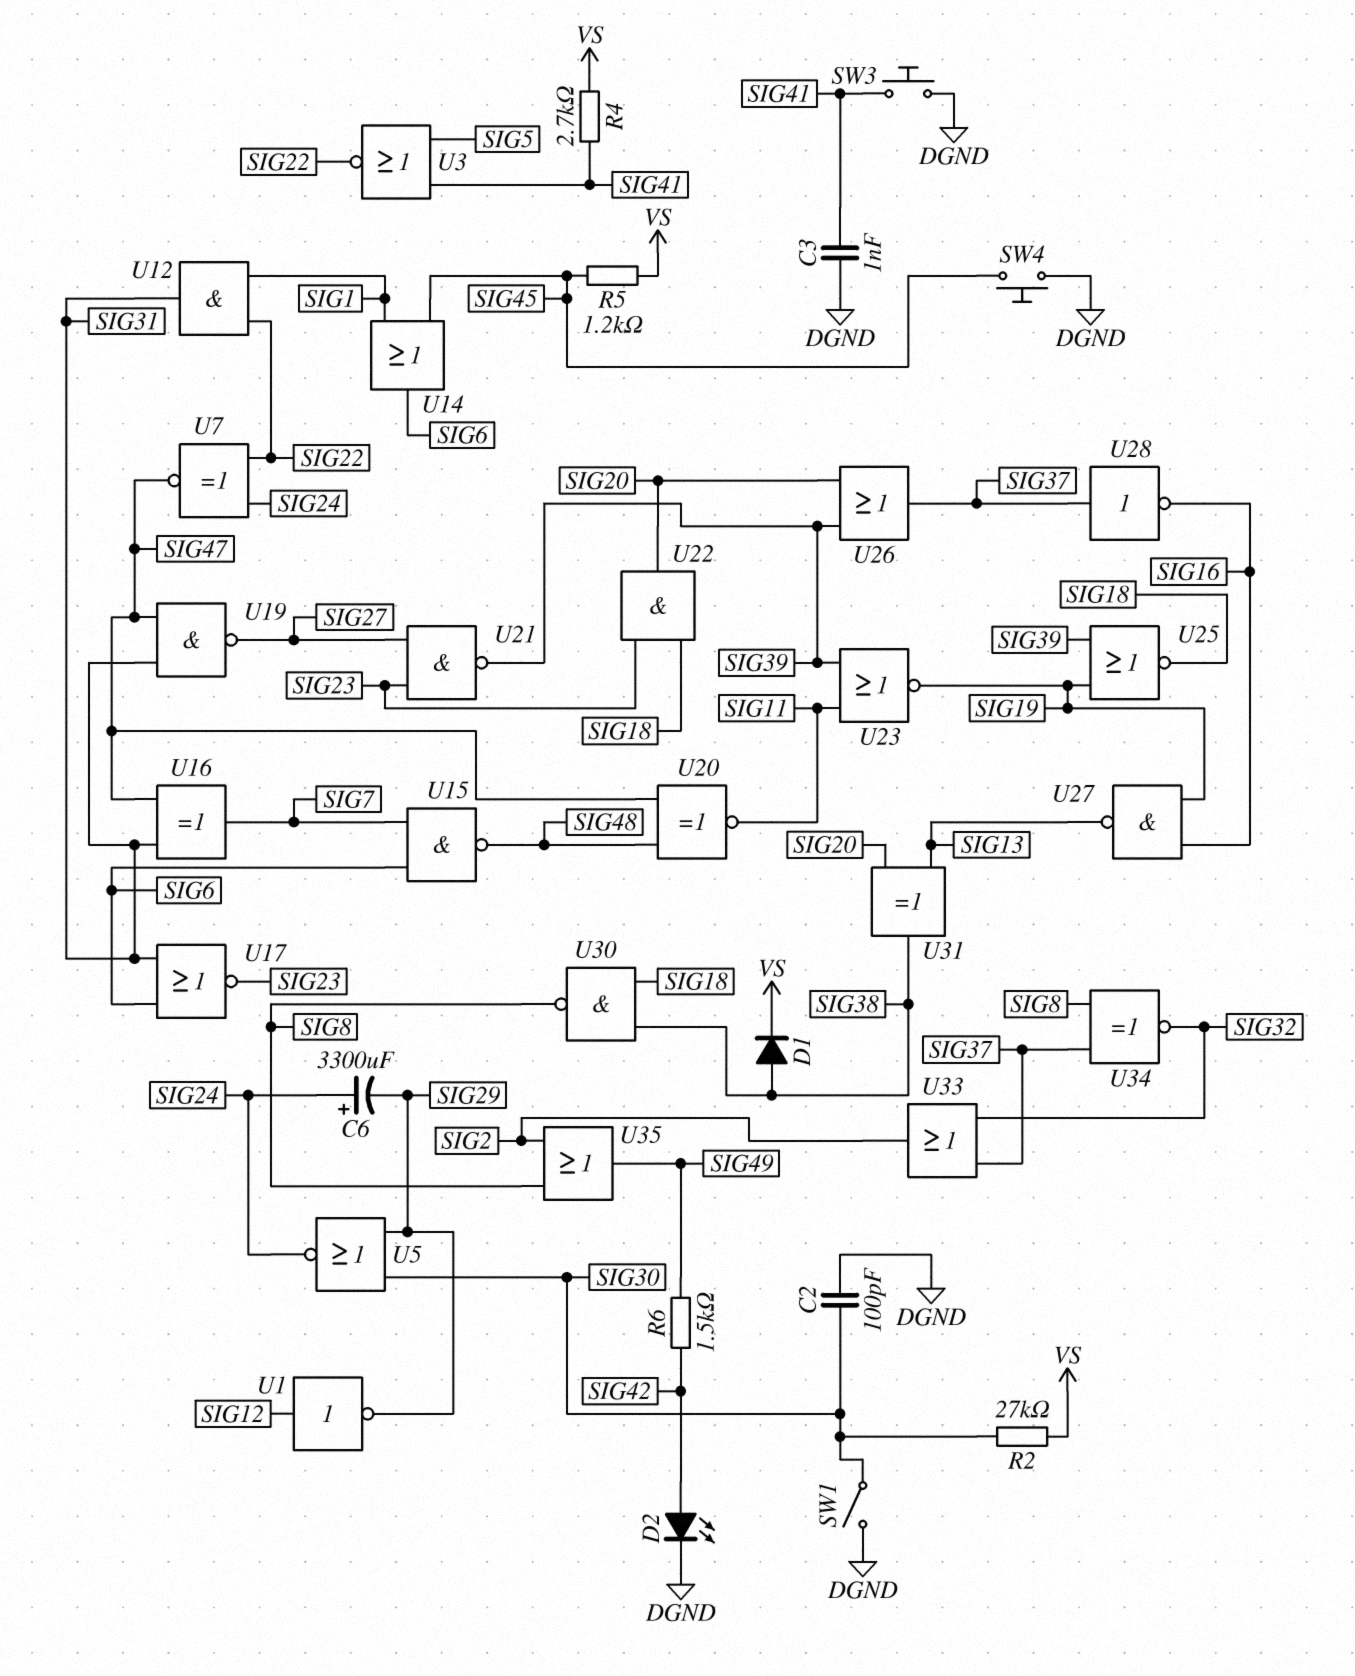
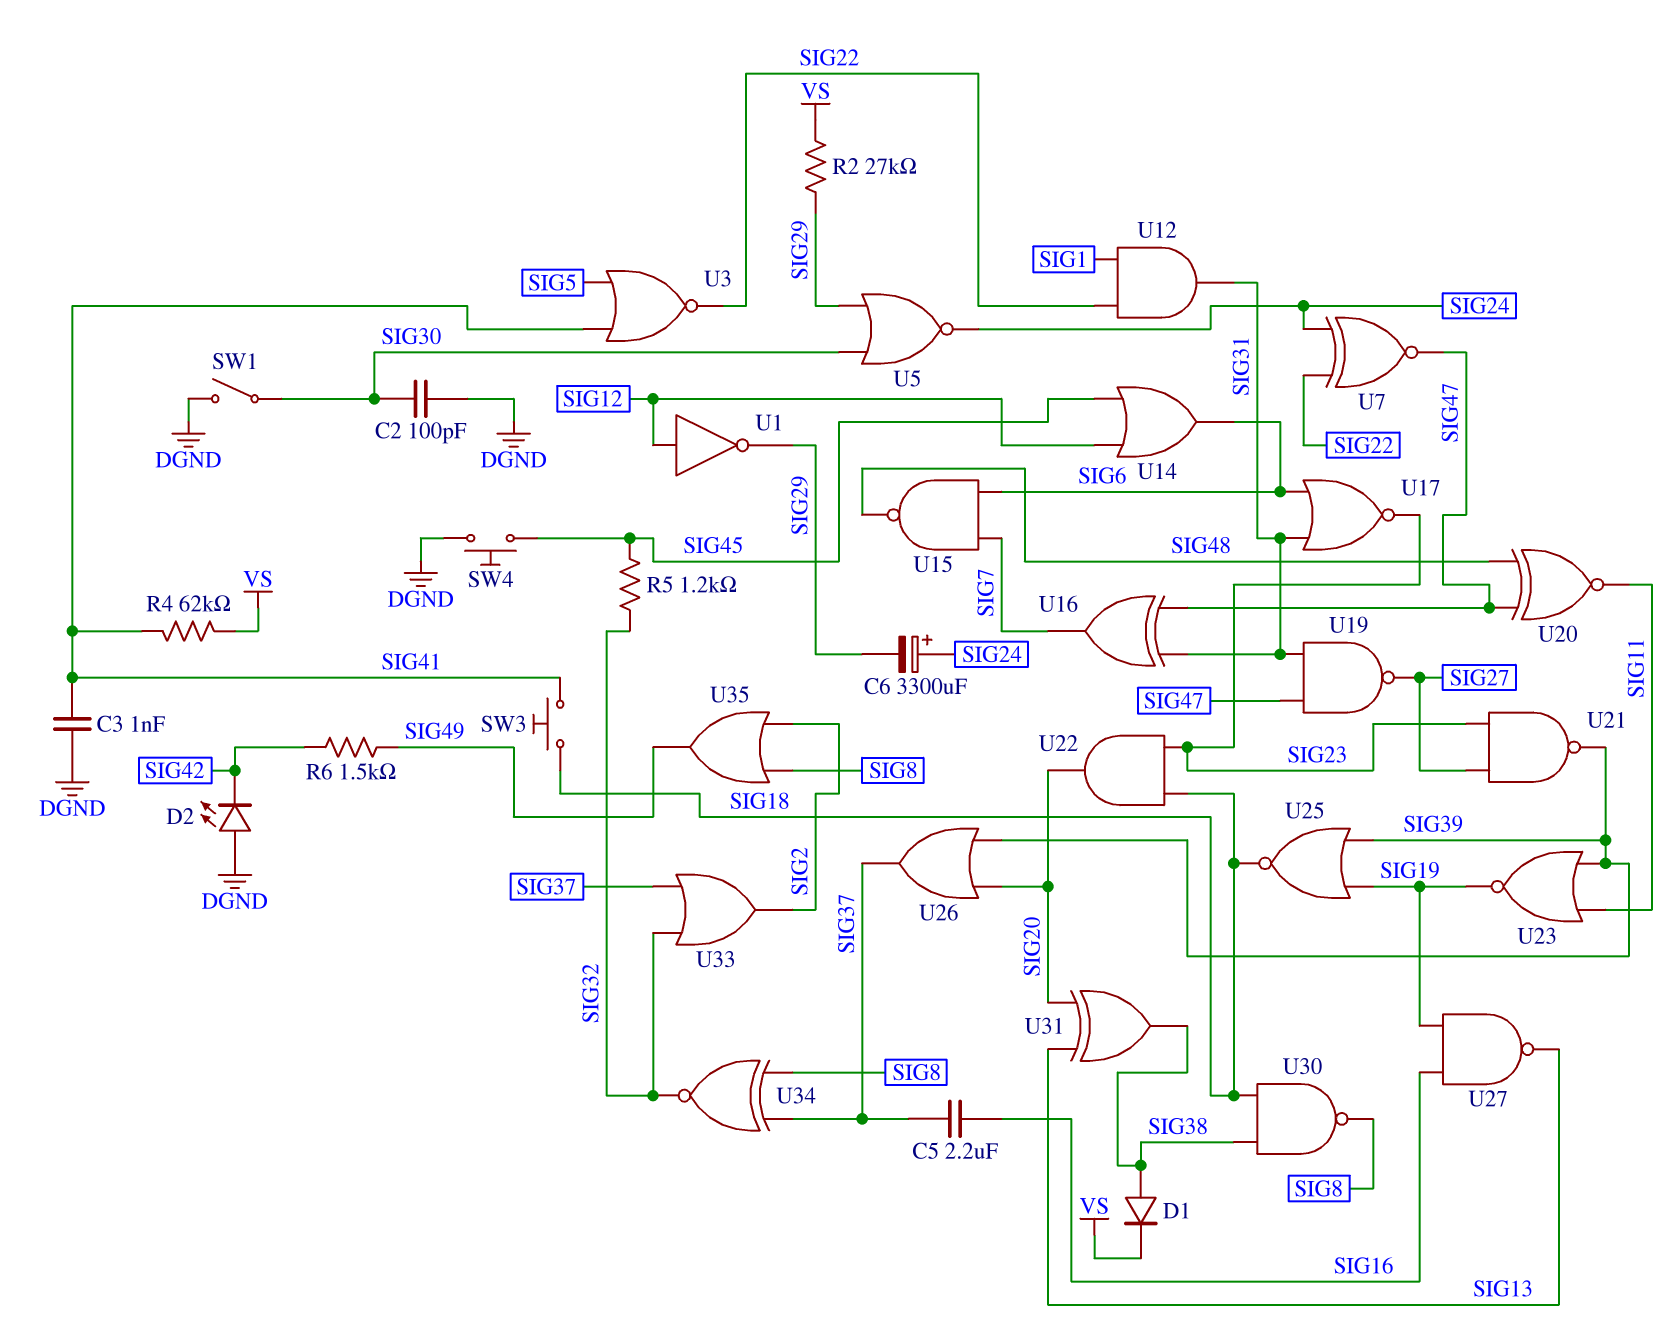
C5: none -> 2.2uF (SIG16, SIG37)
D2: LED (A SIG42, K DGND) -> LED (A DGND, K SIG42)
R2: 27k (SIG30, VS) -> 27k (SIG29, VS)
R4: 2.7k (SIG41, VS) -> 62k (SIG41, VS)
R5: 1.2k (SIG45, VS) -> 1.2k (SIG32, SIG45)
SW3: button (DGND, SIG41) -> button (SIG18, SIG41)
U14: OR (in SIG1, in SIG45, out SIG6) -> OR (in SIG12, in SIG45, out SIG6)
U28: NOT (in SIG37, out SIG16) -> none

